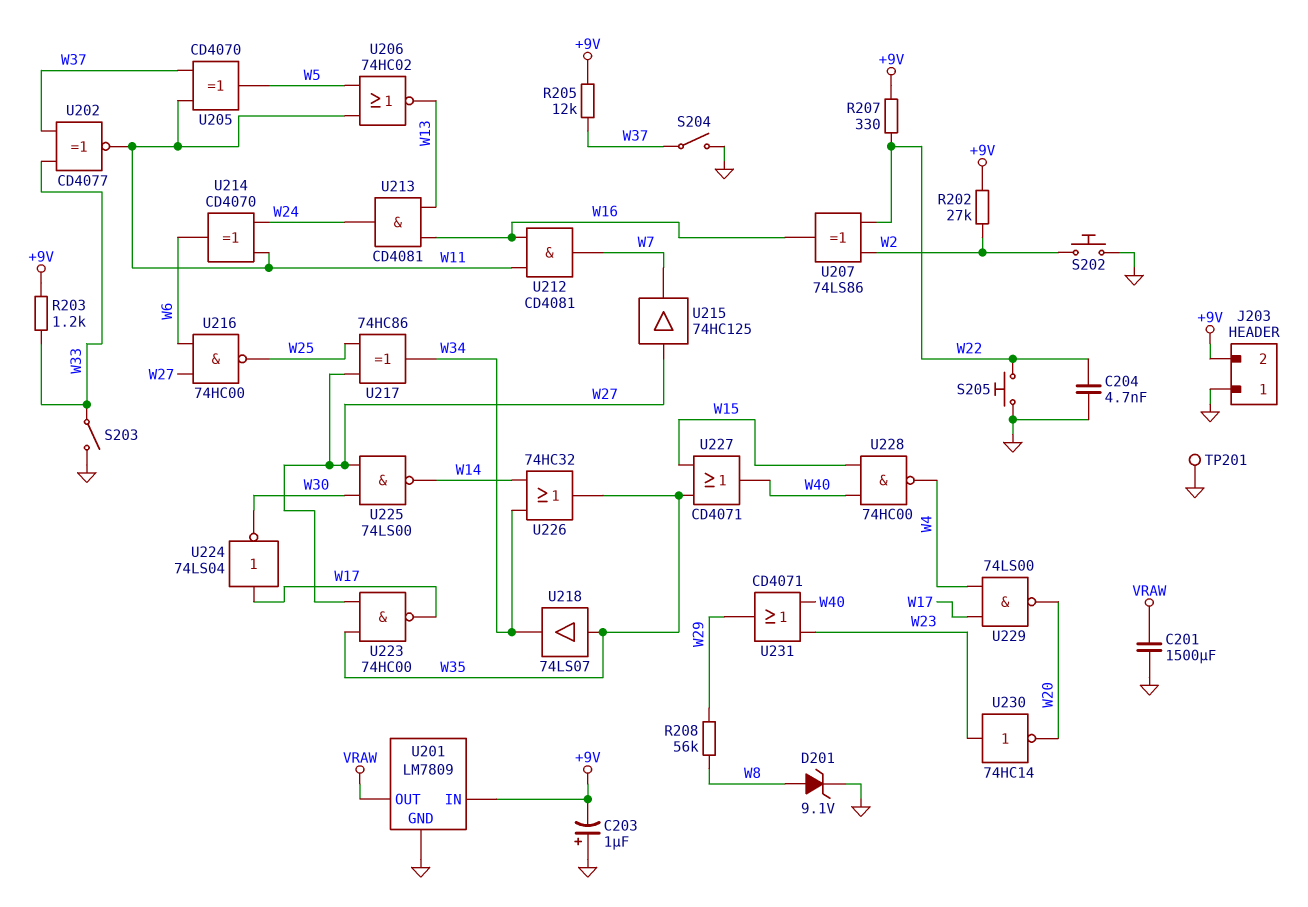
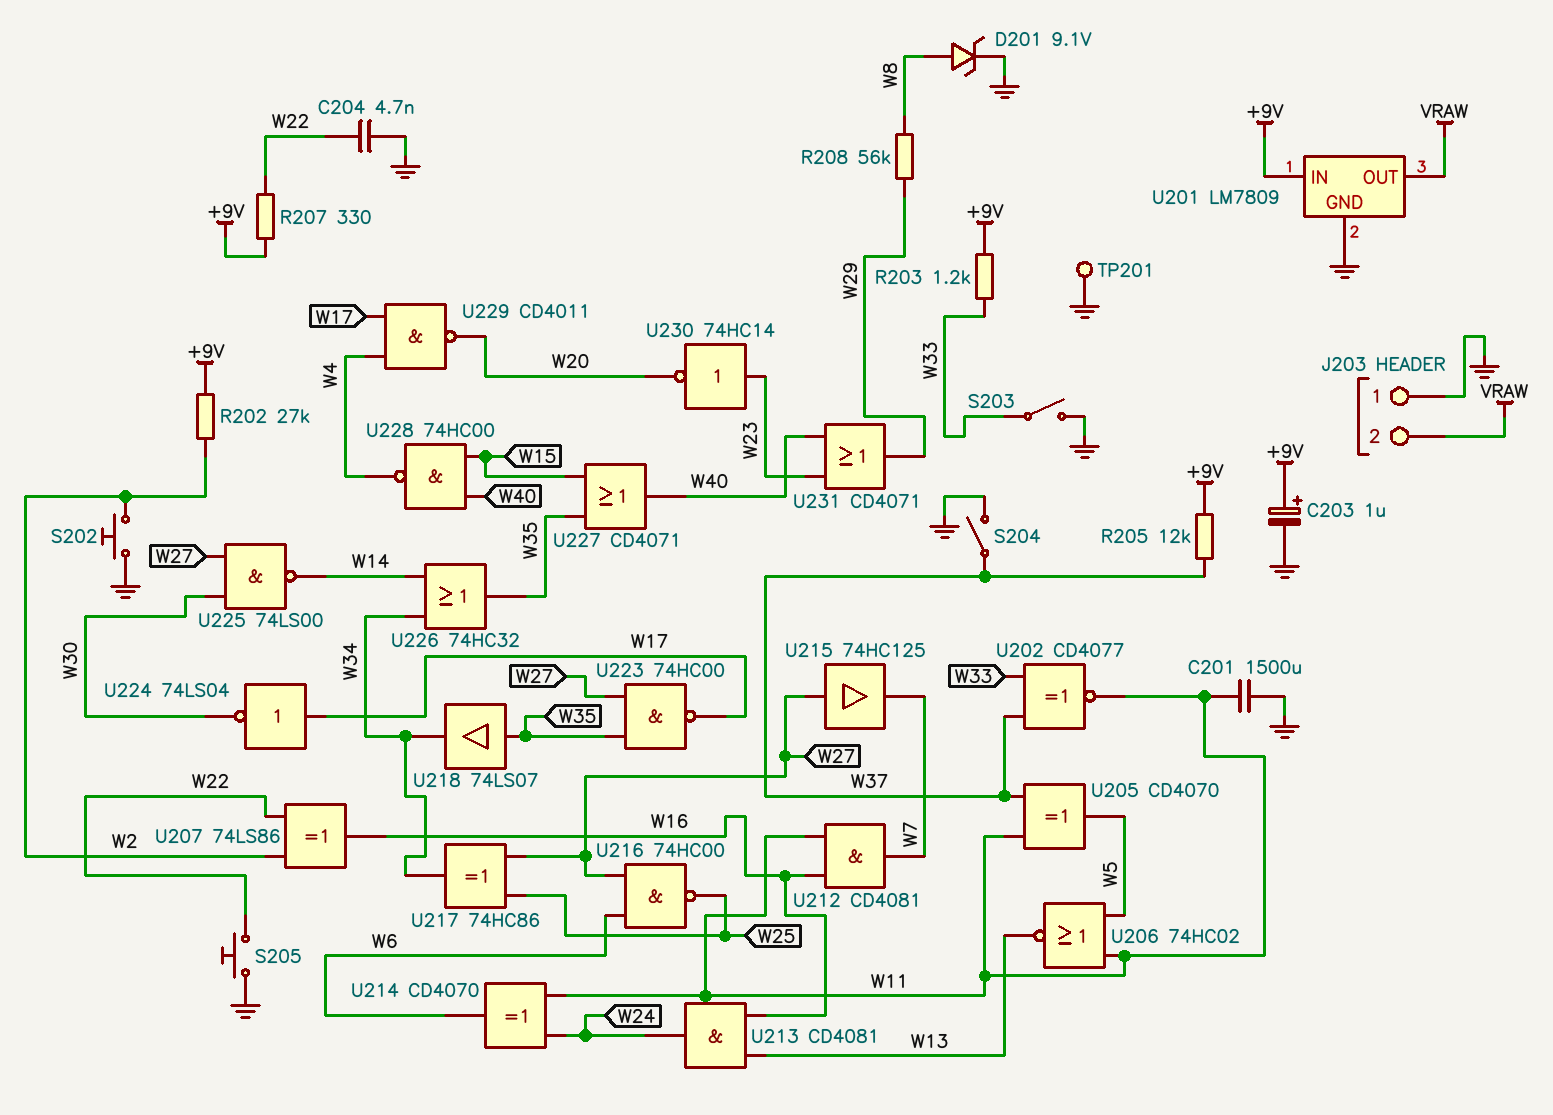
C201: 1500uF (GND, VRAW) -> 1500uF (GND, W11)
C203: 1uF (plus GND, minus +9V) -> 1uF (plus +9V, minus GND)
J203 pin 2: +9V -> VRAW
U229: NAND 74LS00 (in W4, in W17, out W20) -> NAND CD4011 (in W4, in W17, out W20)

